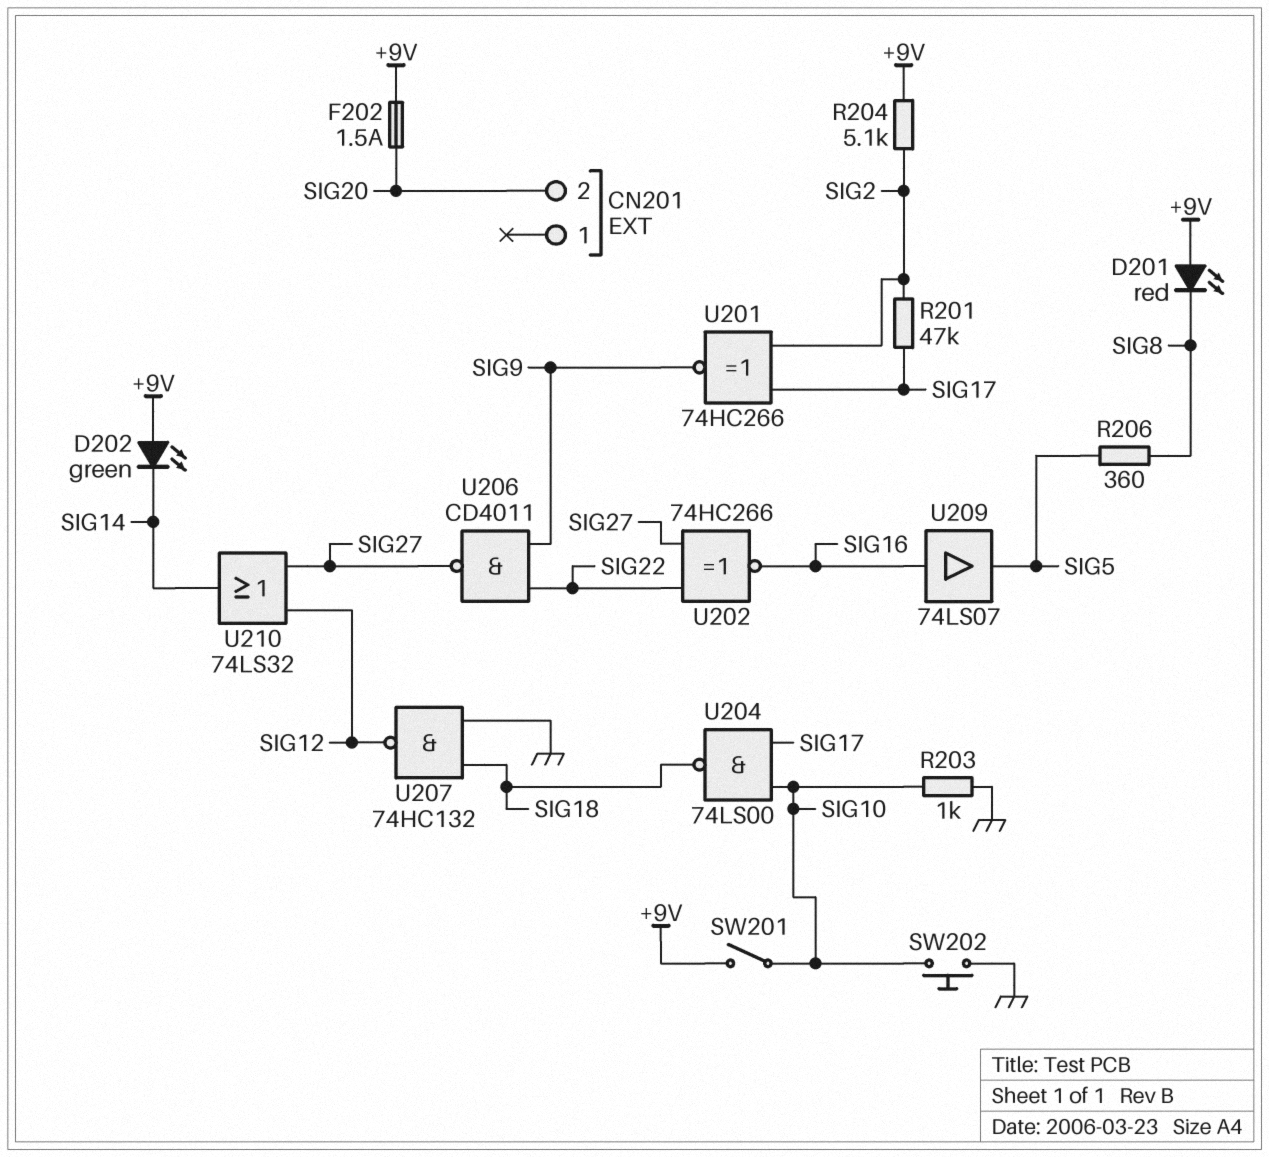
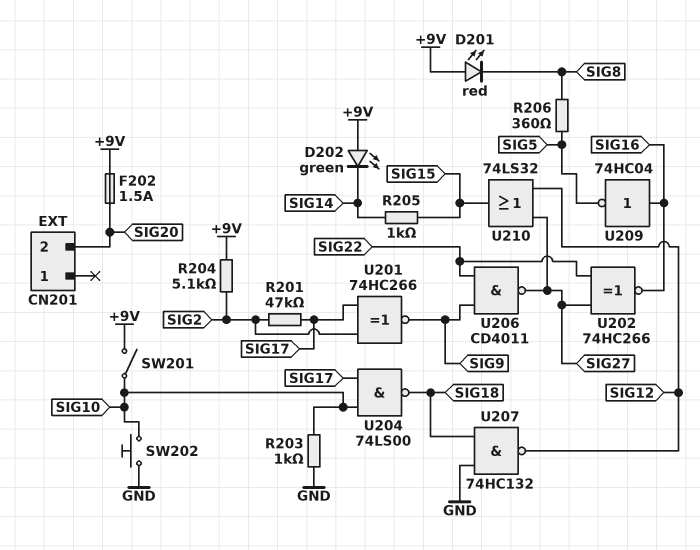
R205: none -> 1k (SIG14, SIG15)
U209: buffer 74LS07 (in SIG16, out SIG5) -> NOT 74HC04 (in SIG16, out SIG5)
U210: OR 74LS32 (in SIG12, in SIG27, out SIG14) -> OR 74LS32 (in SIG12, in SIG27, out SIG15)

